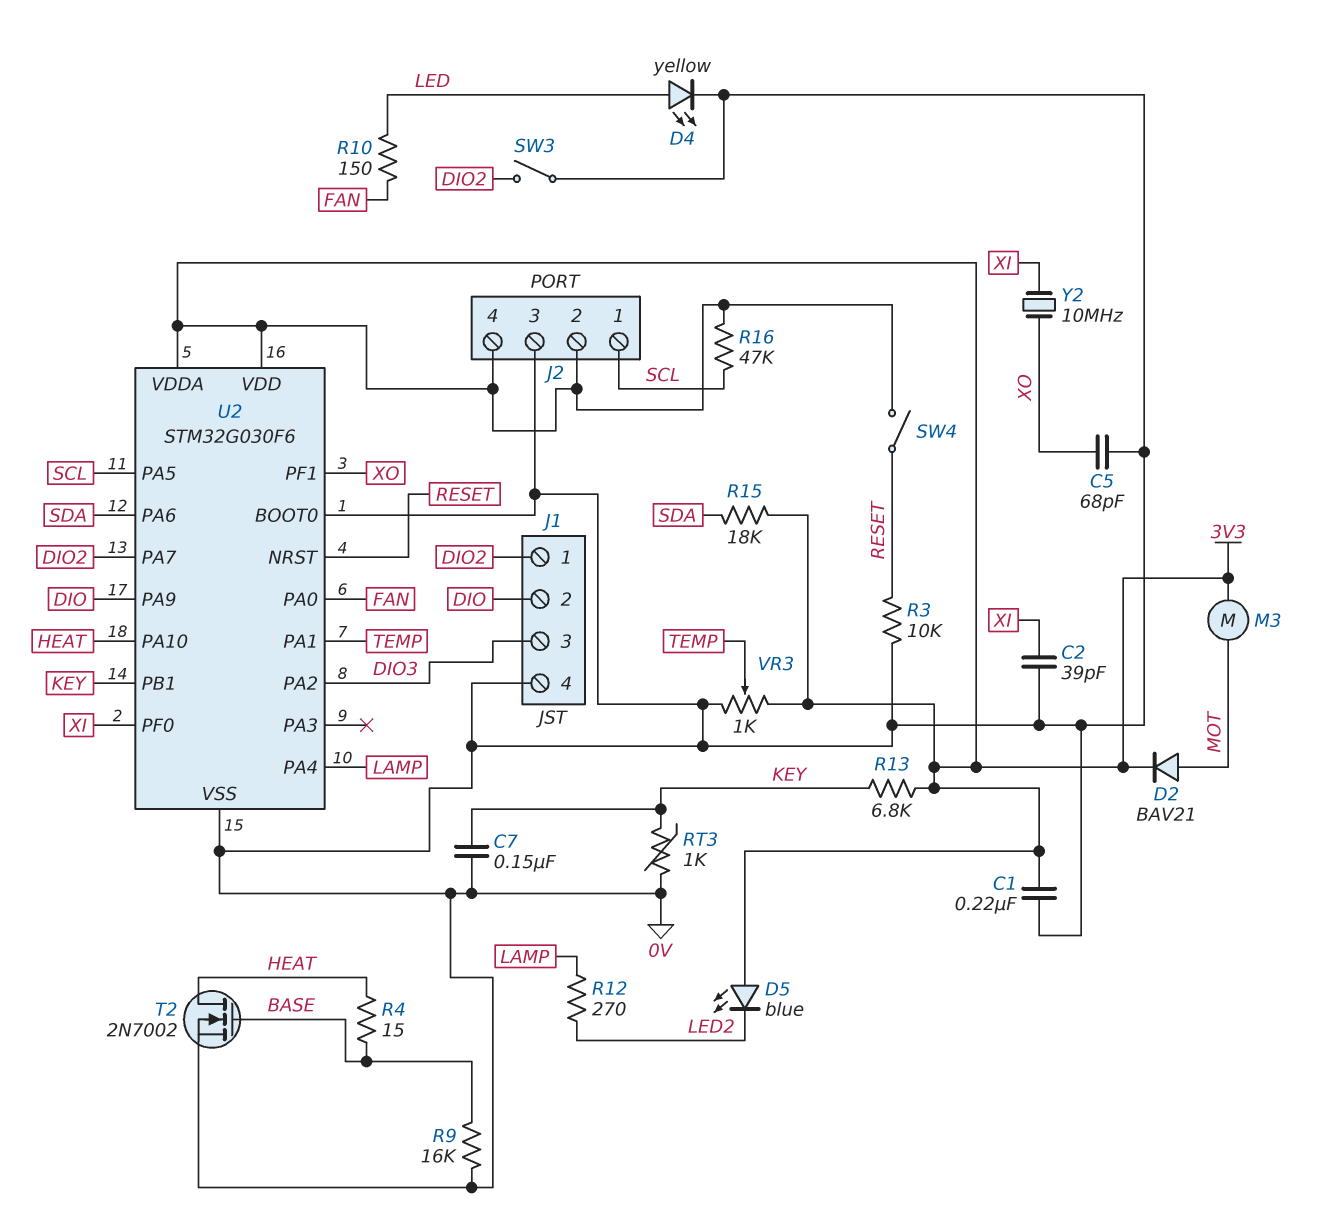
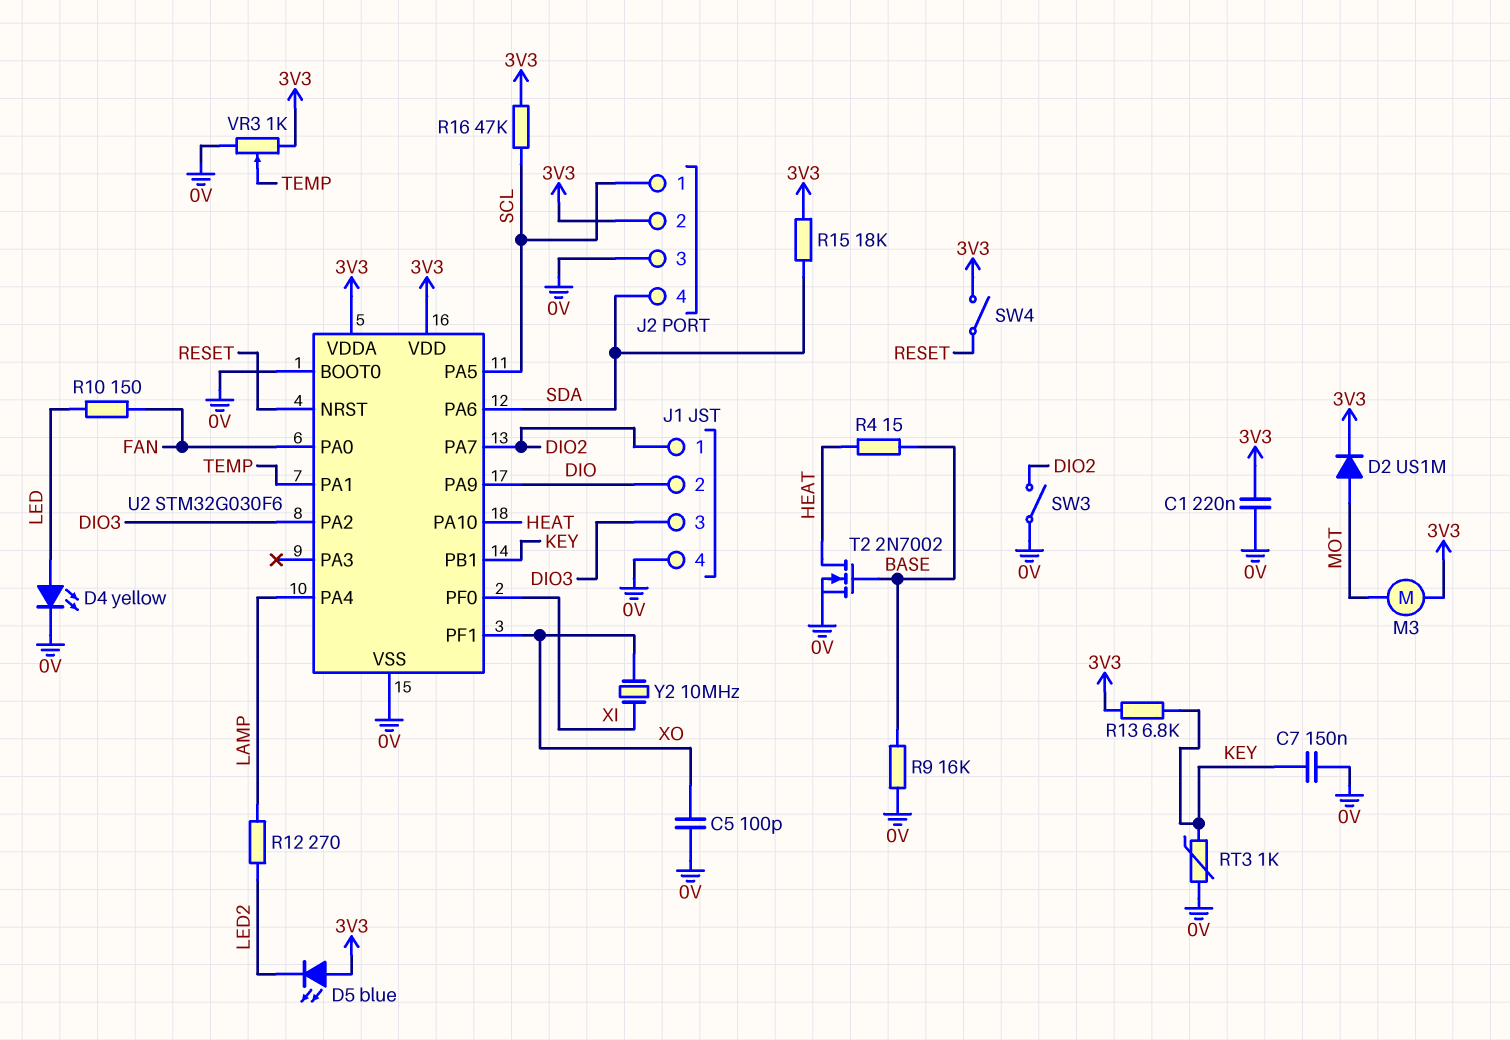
C2: 39pF (0V, XI) -> none
C5: 68pF (0V, XO) -> 100pF (0V, XO)
D2: diode BAV21 (A MOT, K 3V3) -> diode US1M (A MOT, K 3V3)
J2 pin 4: 3V3 -> SDA
R3: 10k (0V, RESET) -> none

